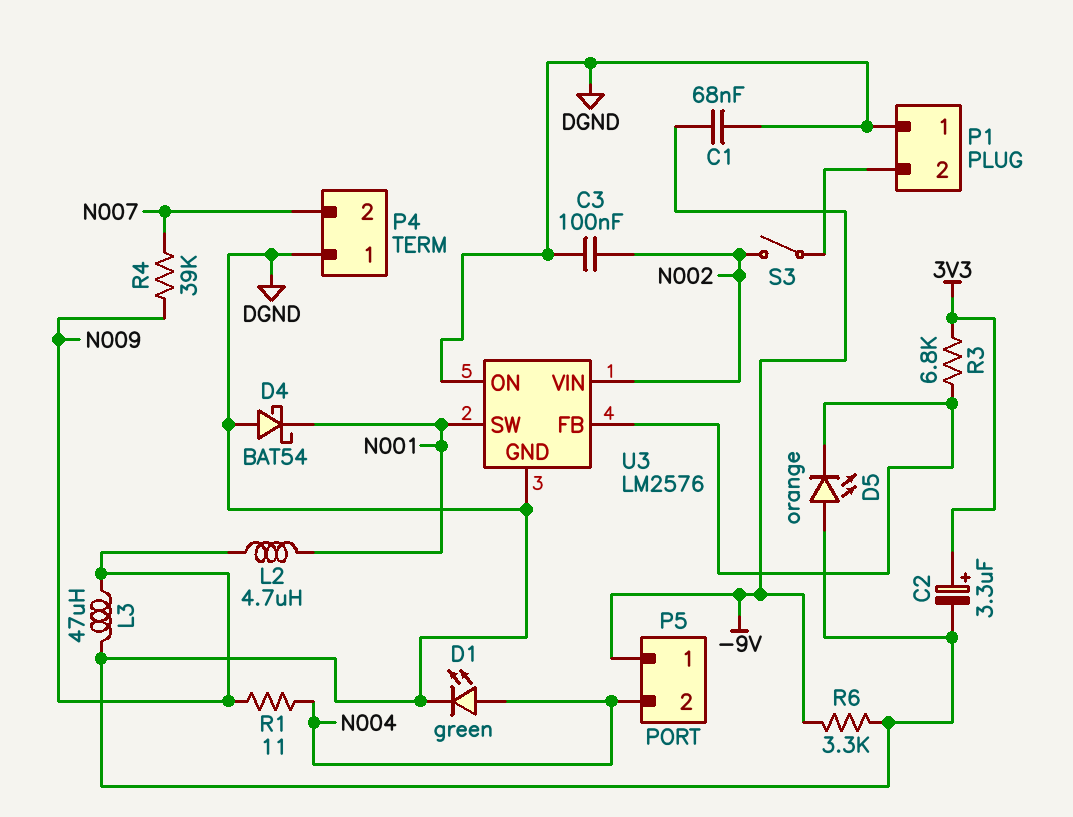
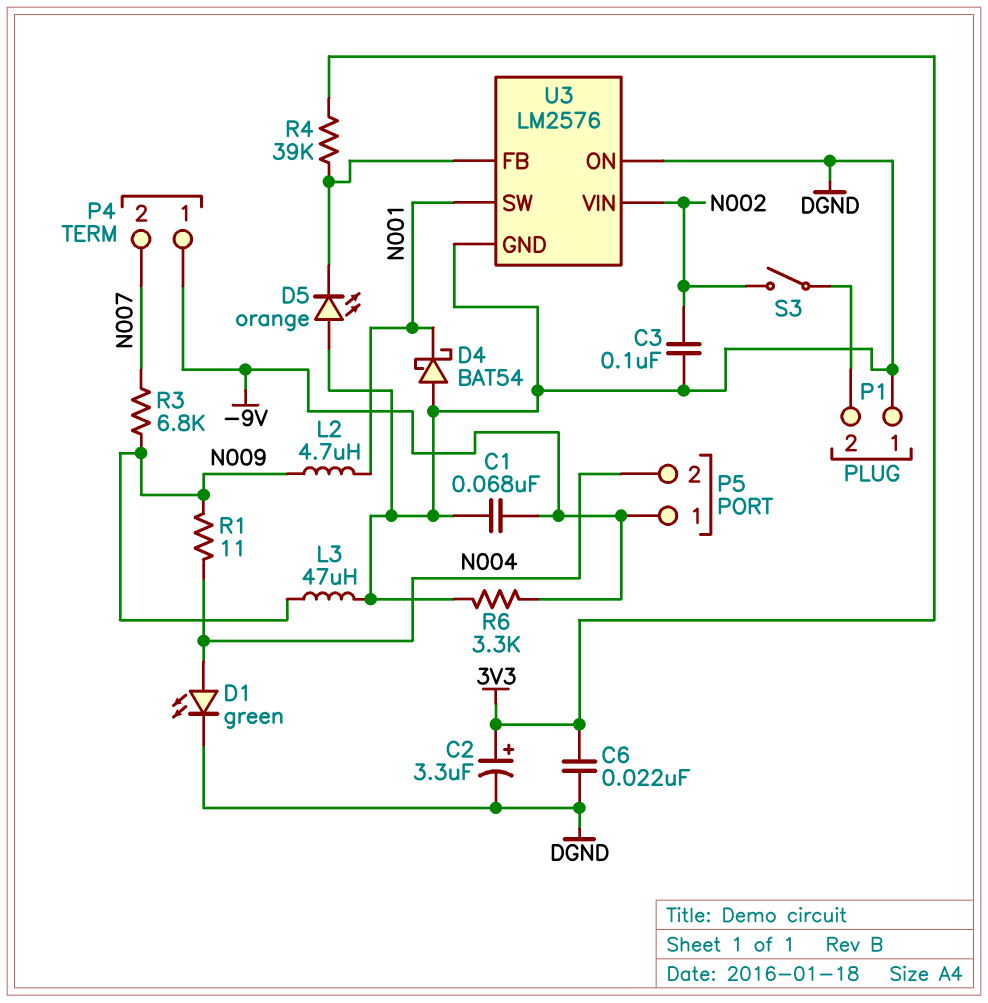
C6: none -> 22nF (3V3, DGND)
P4 pin 1: DGND -> -9V
R3: 6.8k (3V3, U3/FB) -> 6.8k (N007, N009)
R4: 39k (N007, N009) -> 39k (3V3, U3/FB)

